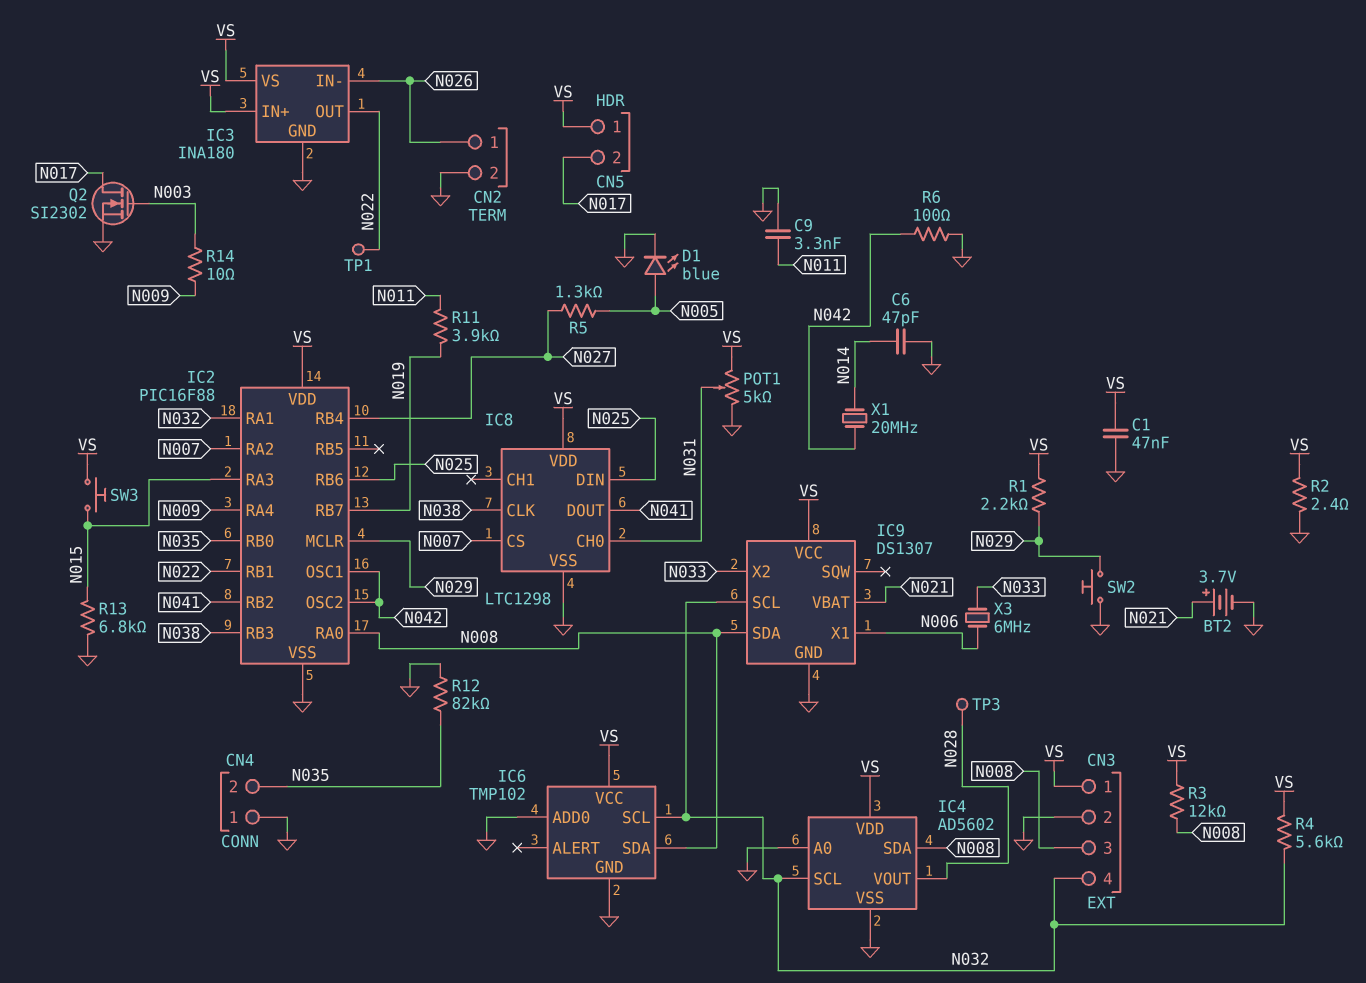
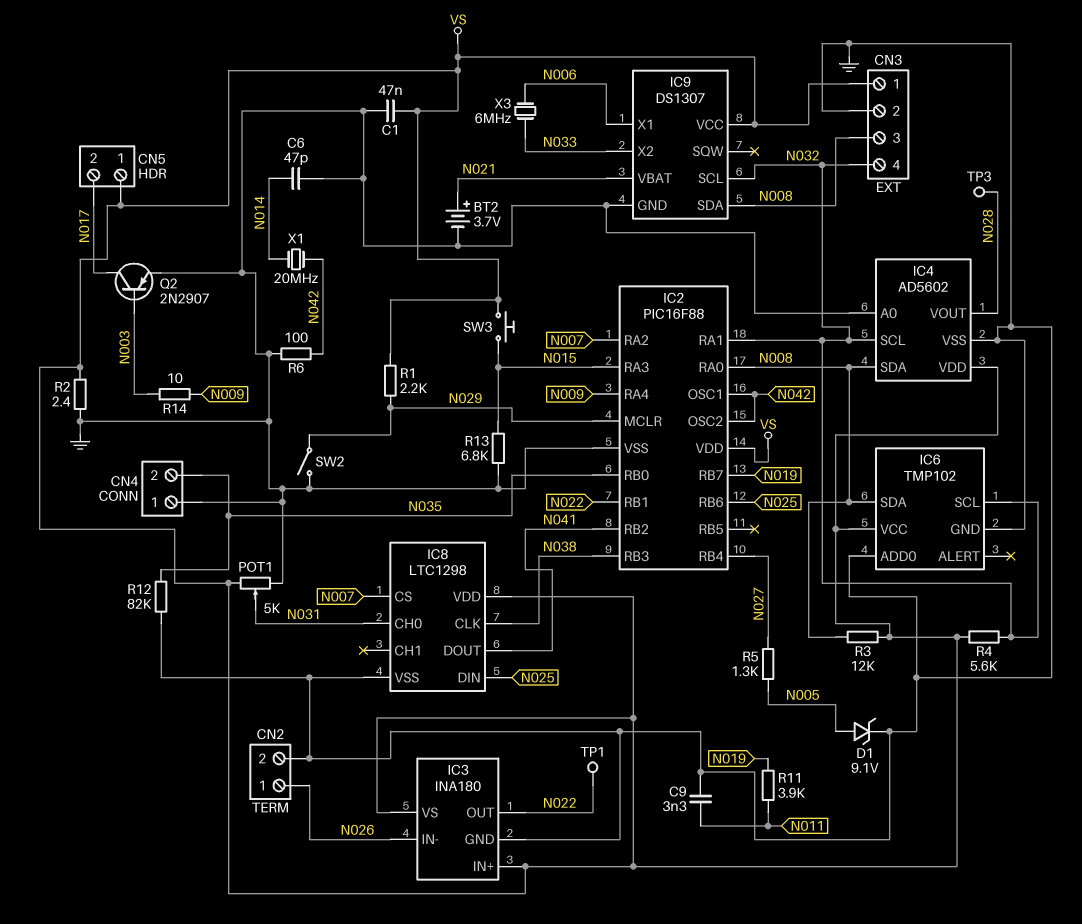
D1: LED blue (A N005, K GND) -> zener 9.1V (A N005, K GND)
Q2: NMOS SI2302 (G N003, D N017, S GND) -> PNP 2N2907 (B N003, C N017, E GND)
SW2: button (GND, N029) -> switch (GND, N029)

